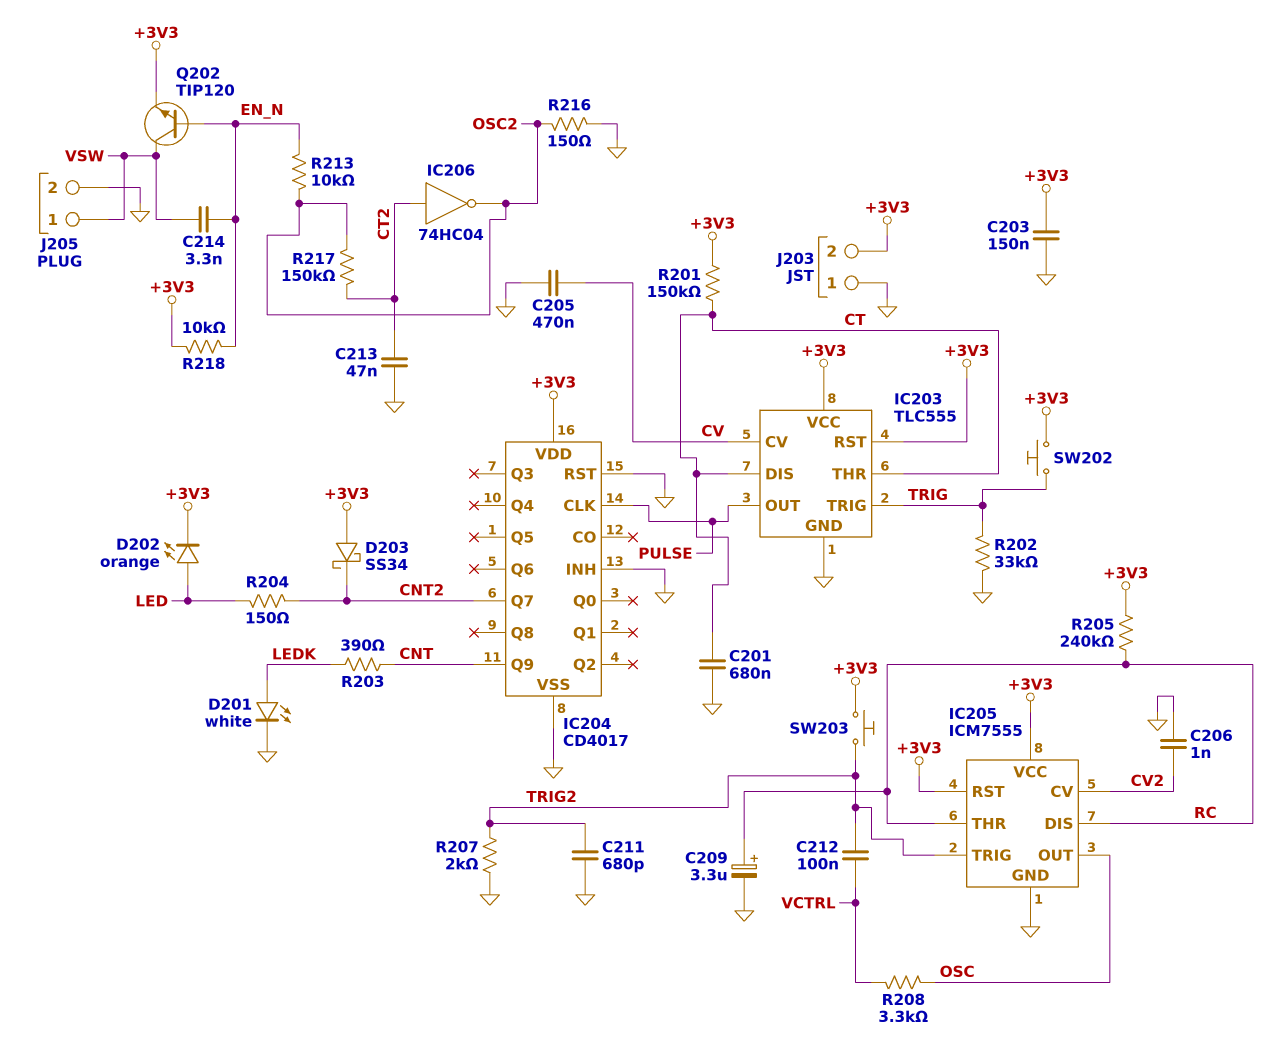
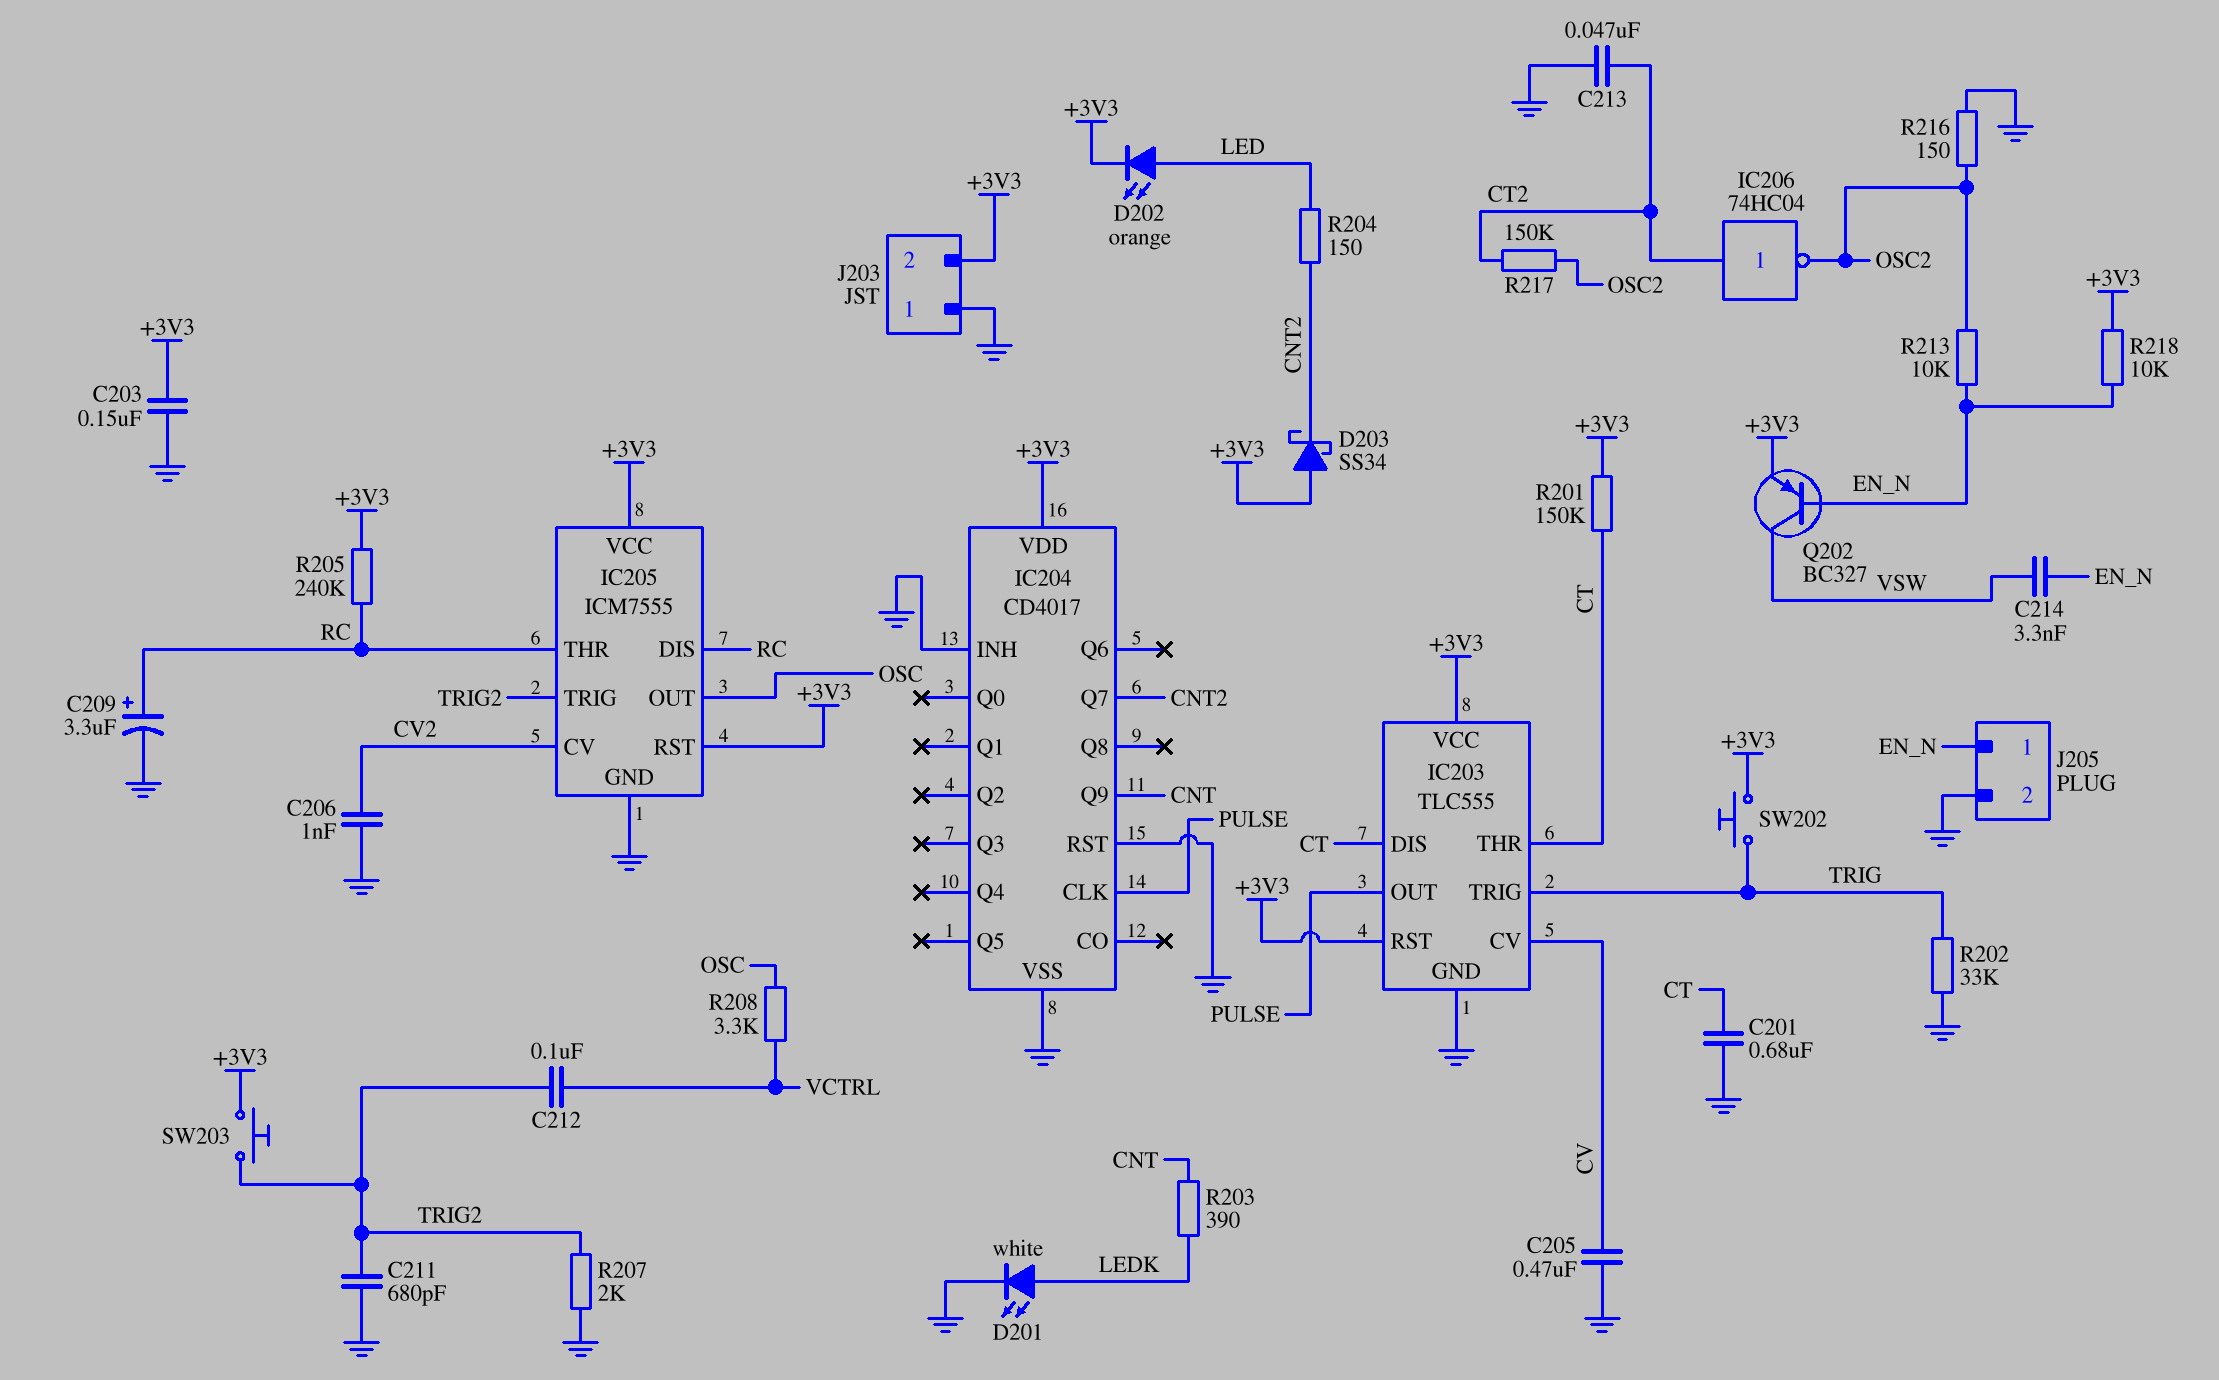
J205 pin 1: VSW -> EN_N
Q202: NPN TIP120 (B EN_N, C VSW, E +3V3) -> PNP BC327 (B EN_N, C VSW, E +3V3)

